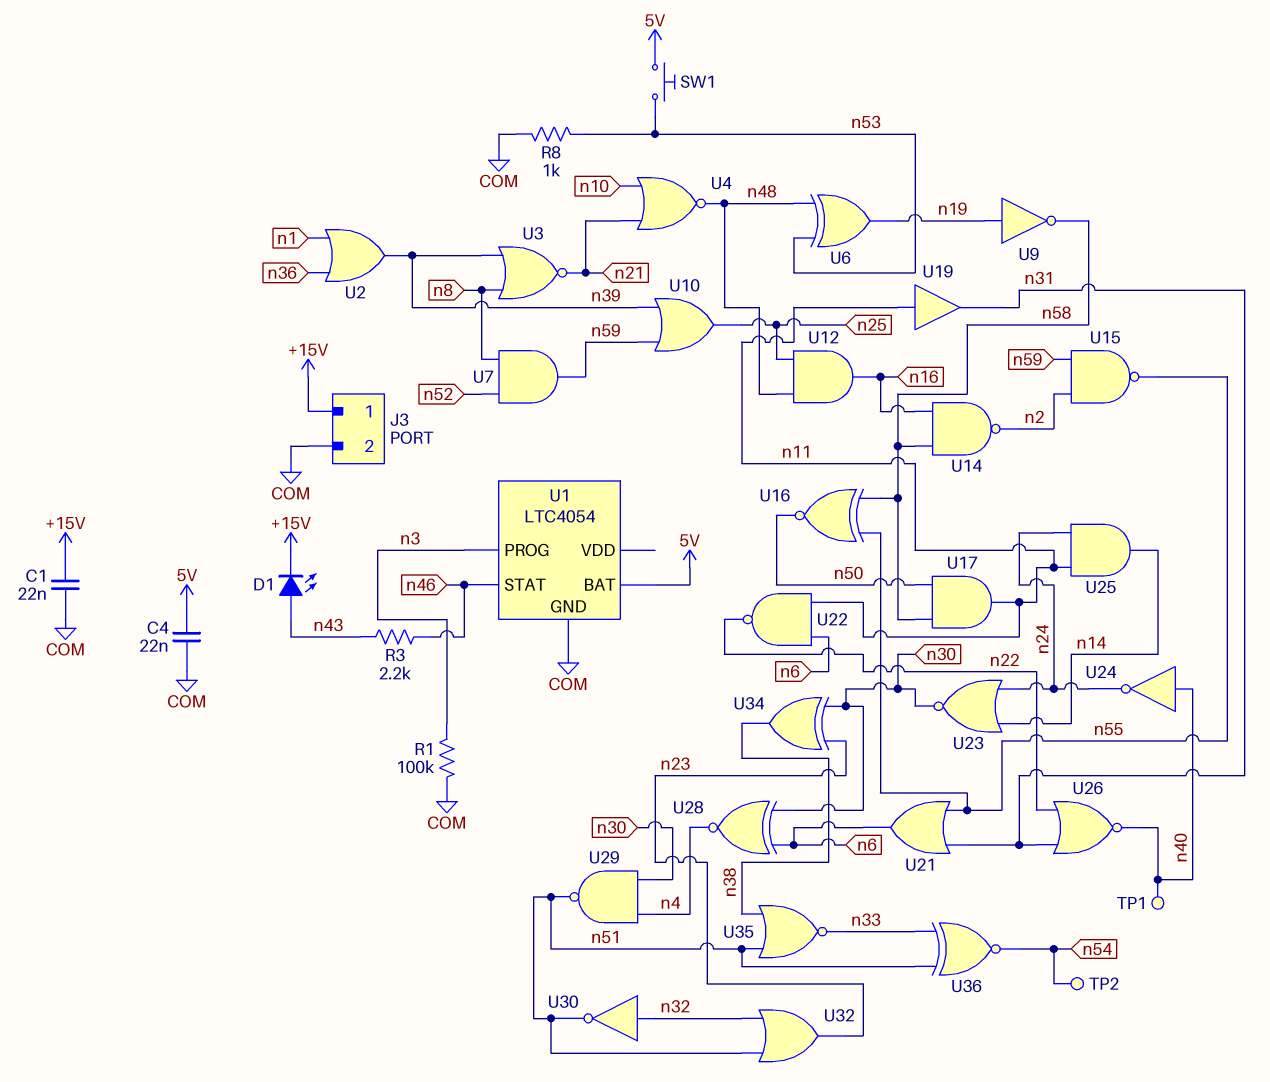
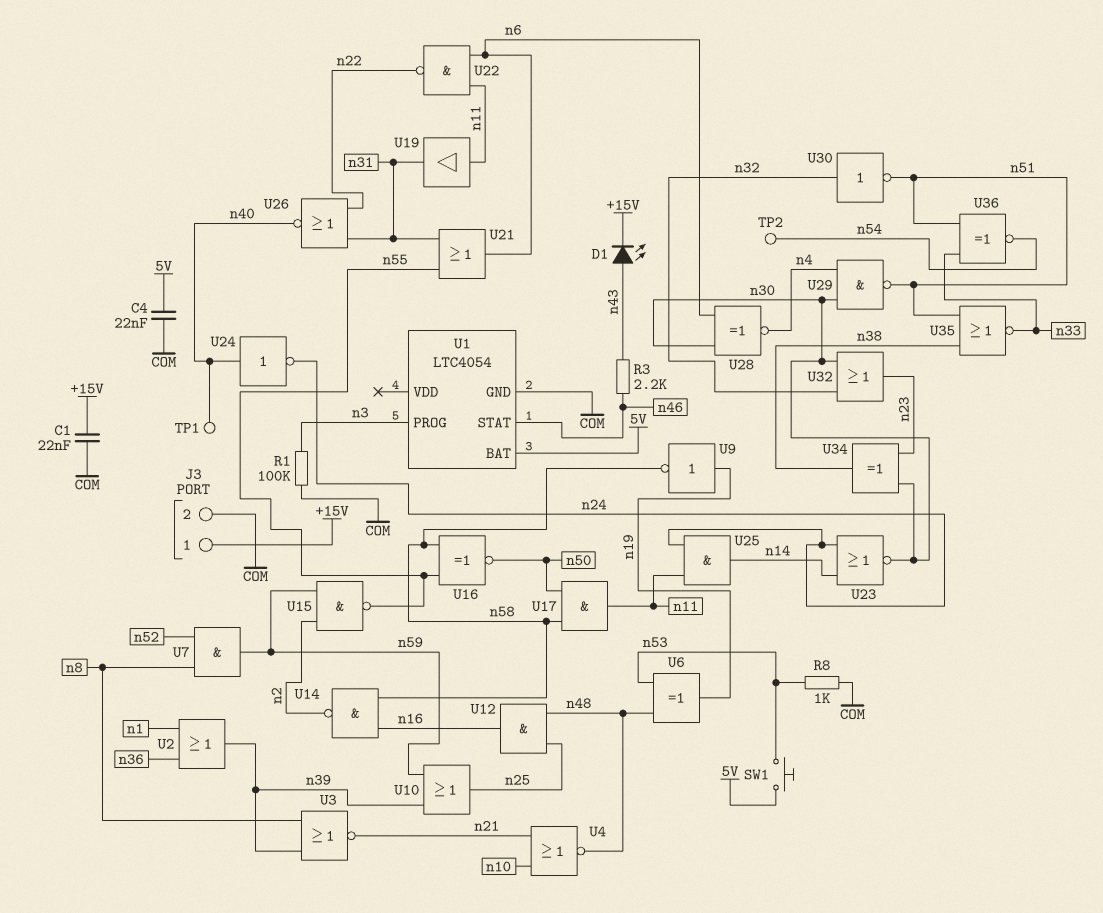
U32: OR (in n32, in n51, out n23) -> OR (in n30, in n32, out n23)

